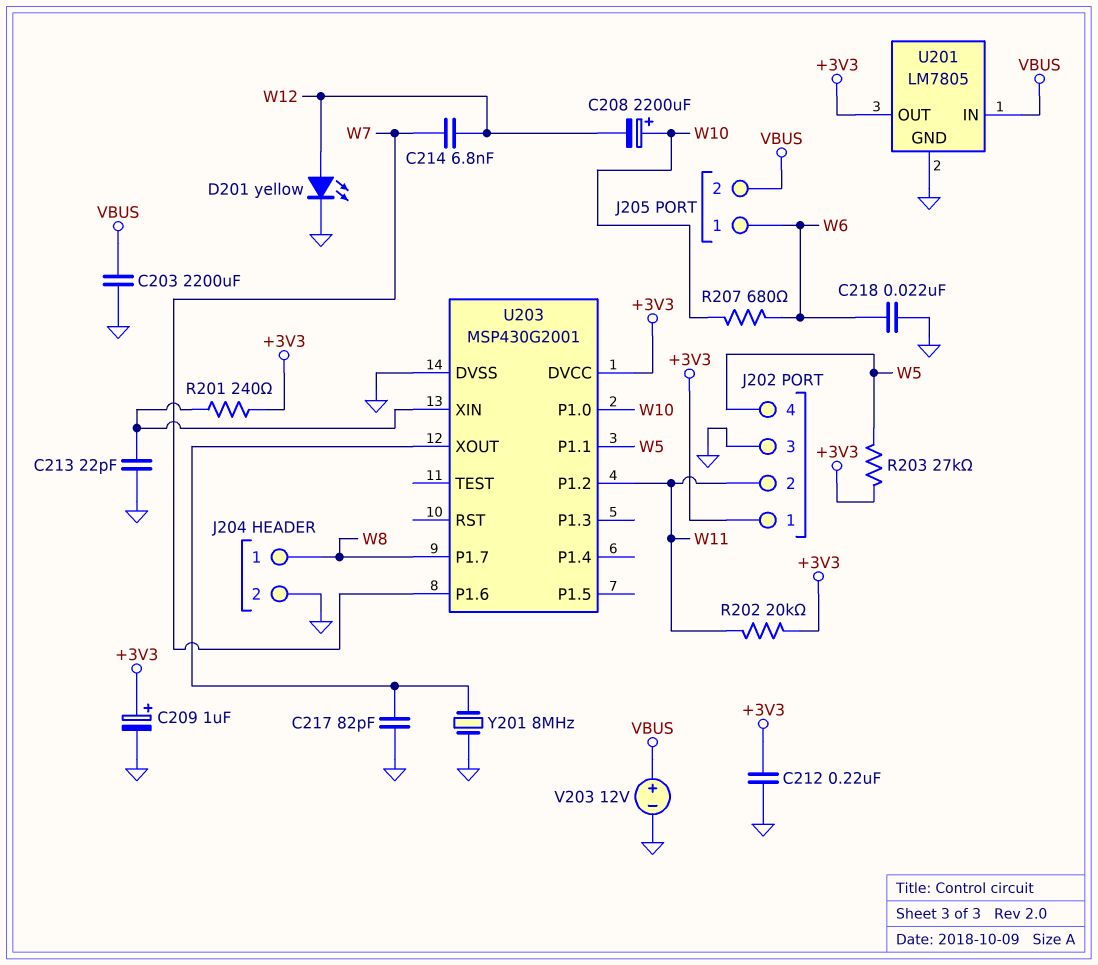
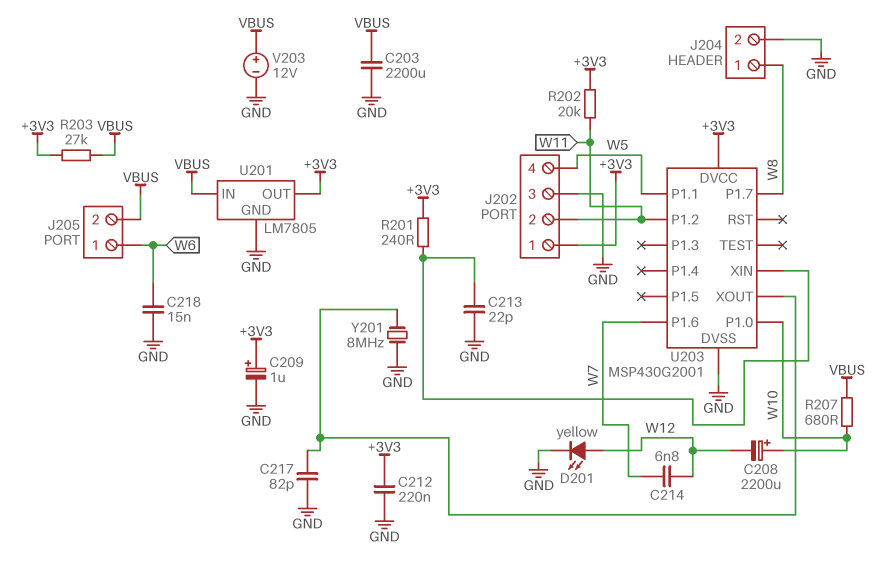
C218: 22nF (GND, W6) -> 15nF (GND, W6)
R203: 27k (+3V3, W5) -> 27k (+3V3, VBUS)
R207: 680 (W6, W10) -> 680 (VBUS, W10)

